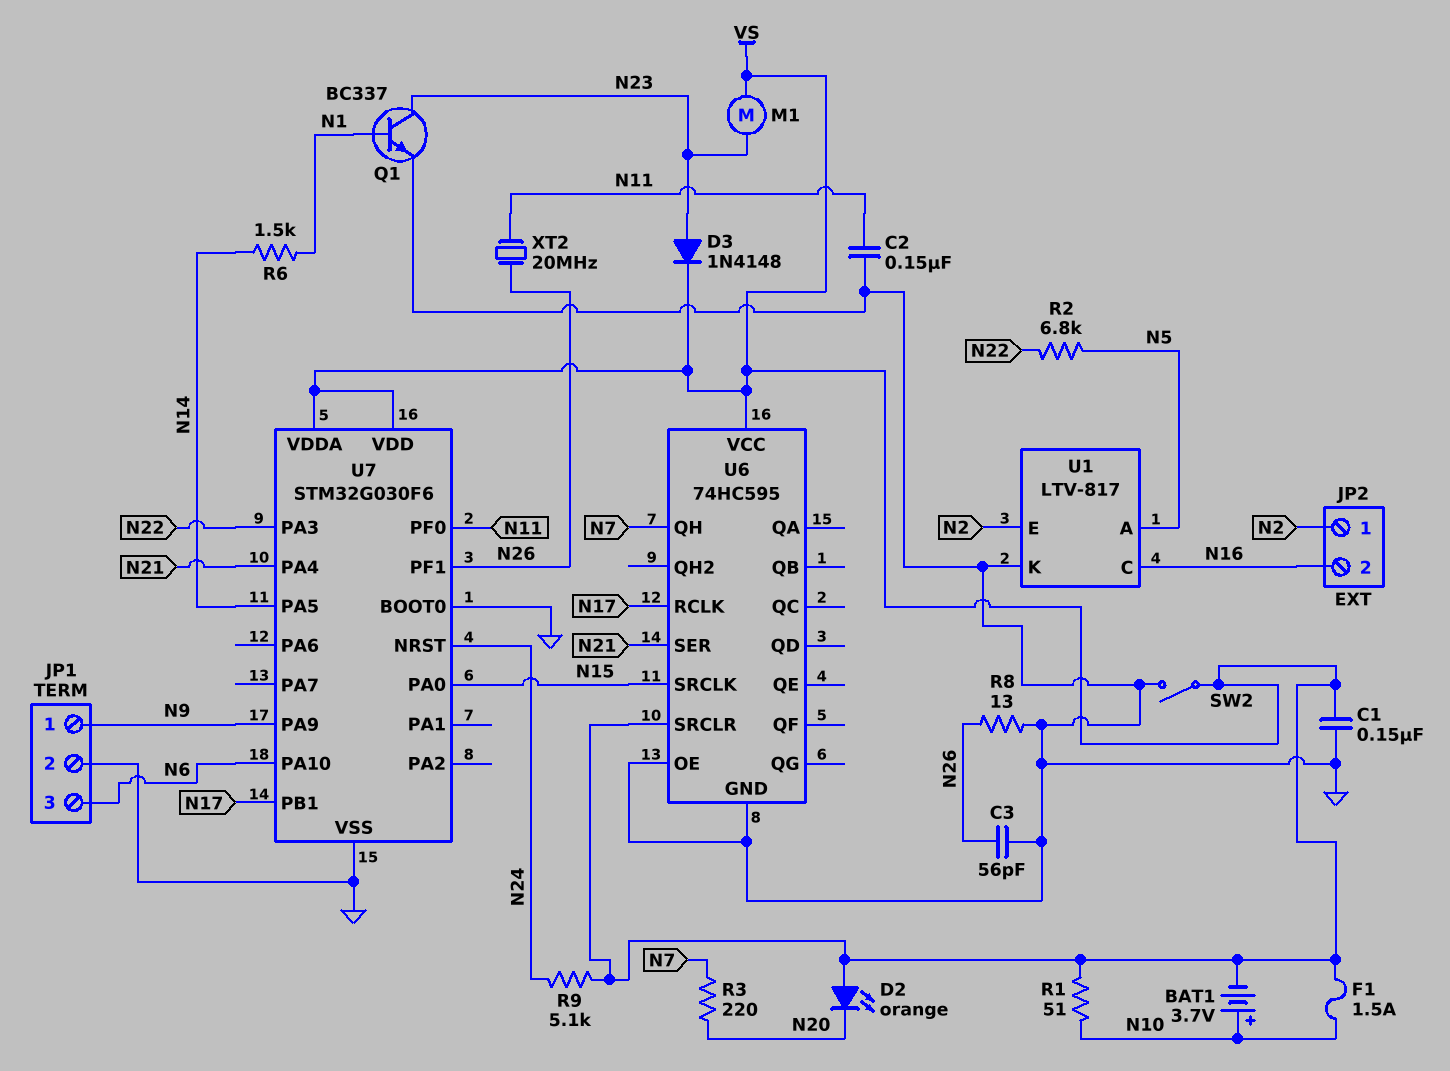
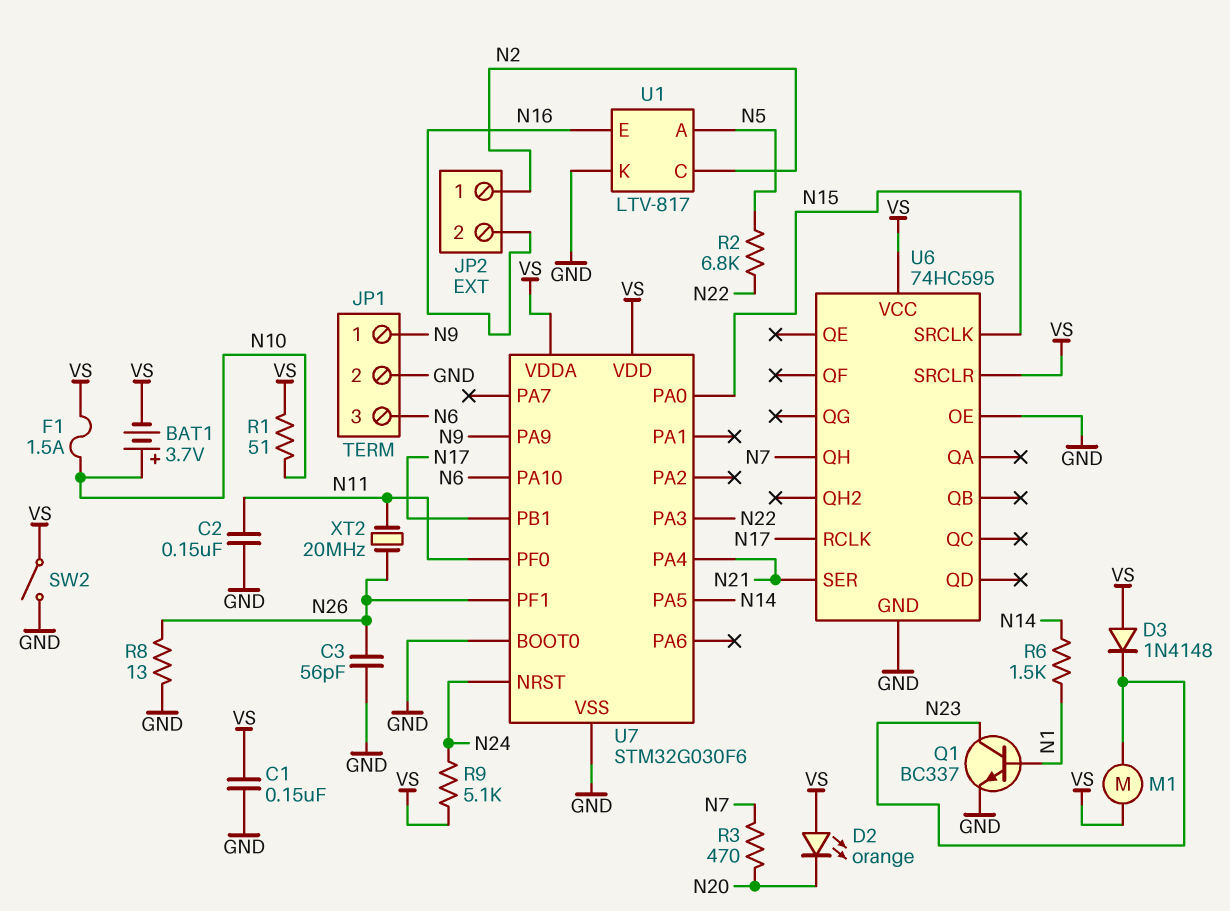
D3: diode 1N4148 (A N23, K VS) -> diode 1N4148 (A VS, K N23)
R3: 220 (N7, N20) -> 470 (N7, N20)
U1 pin C: N16 -> N2
U1 pin E: N2 -> N16

